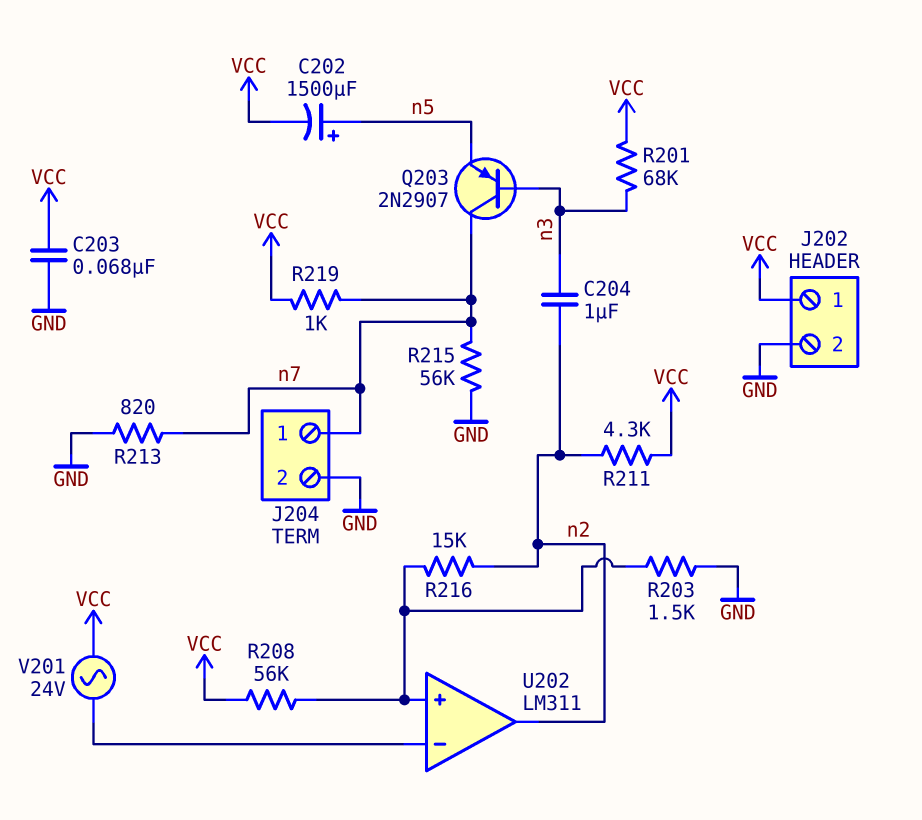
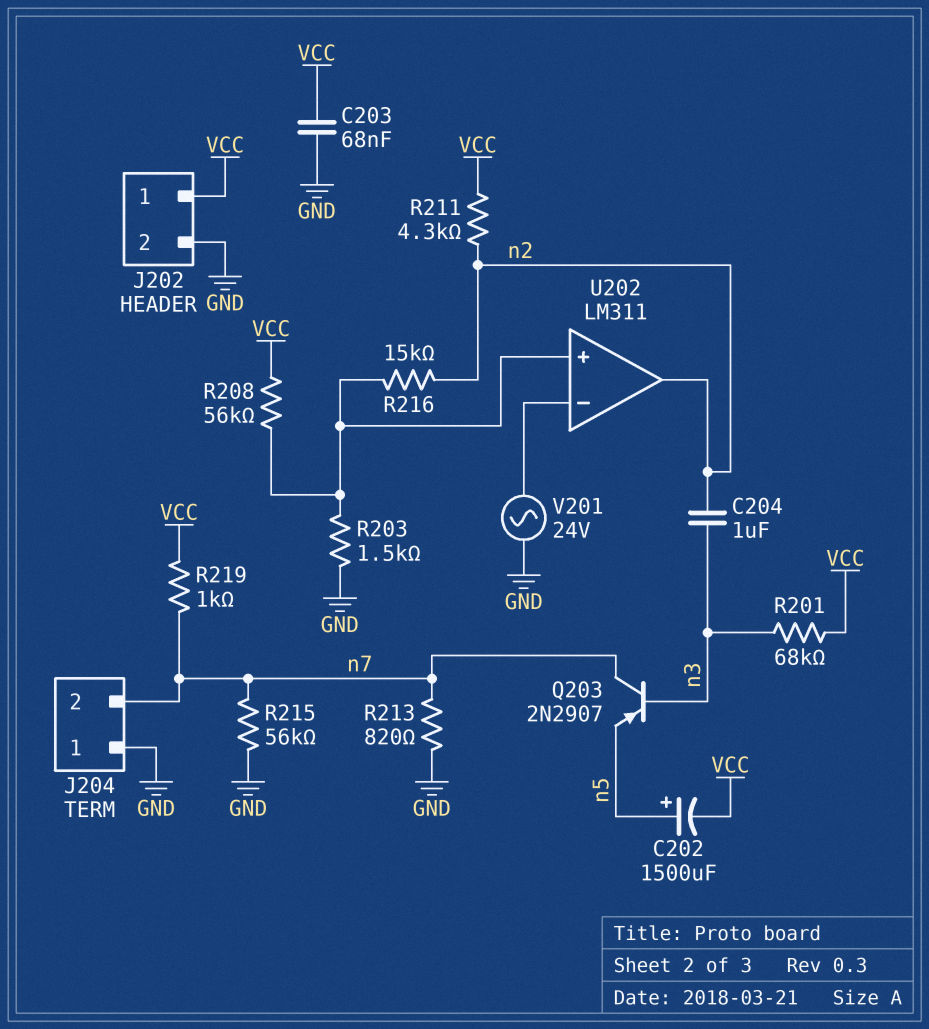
J204 pin 1: n7 -> GND
J204 pin 2: GND -> n7
V201: AC 24V (U202/in-, VCC) -> AC 24V (GND, U202/in-)

